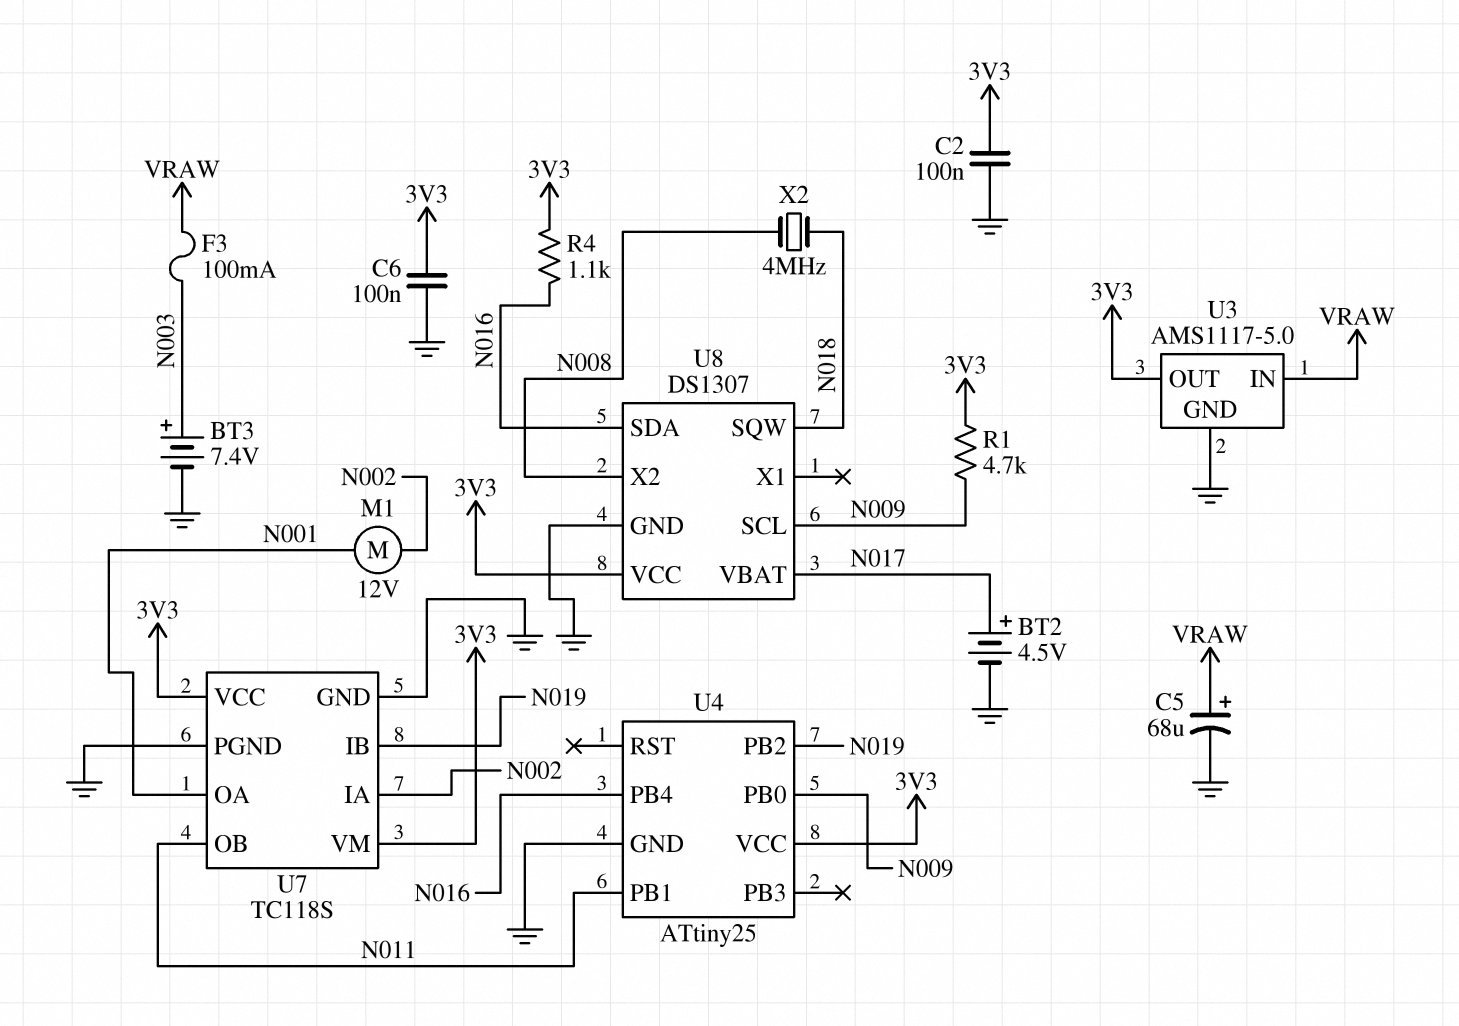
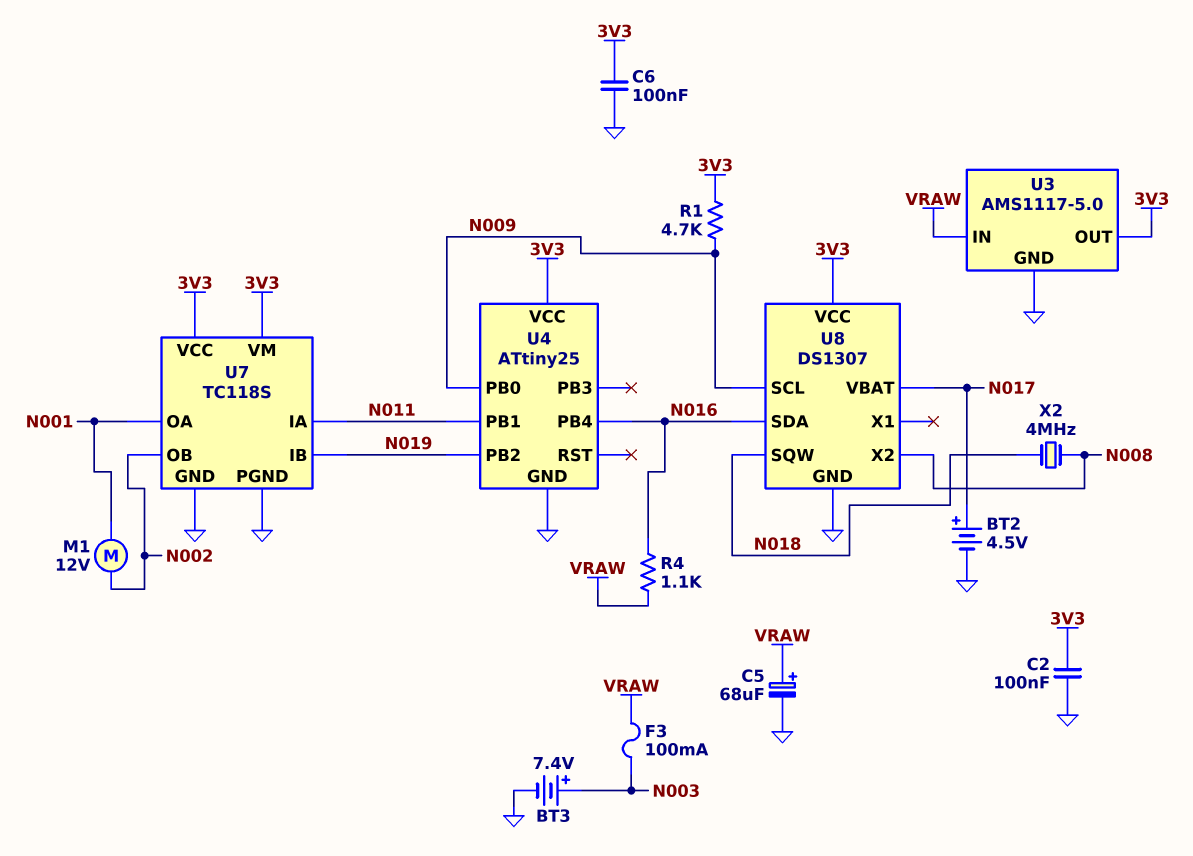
R4: 1.1k (3V3, N016) -> 1.1k (N016, VRAW)
U7 pin IA: N002 -> N011
U7 pin OB: N011 -> N002

